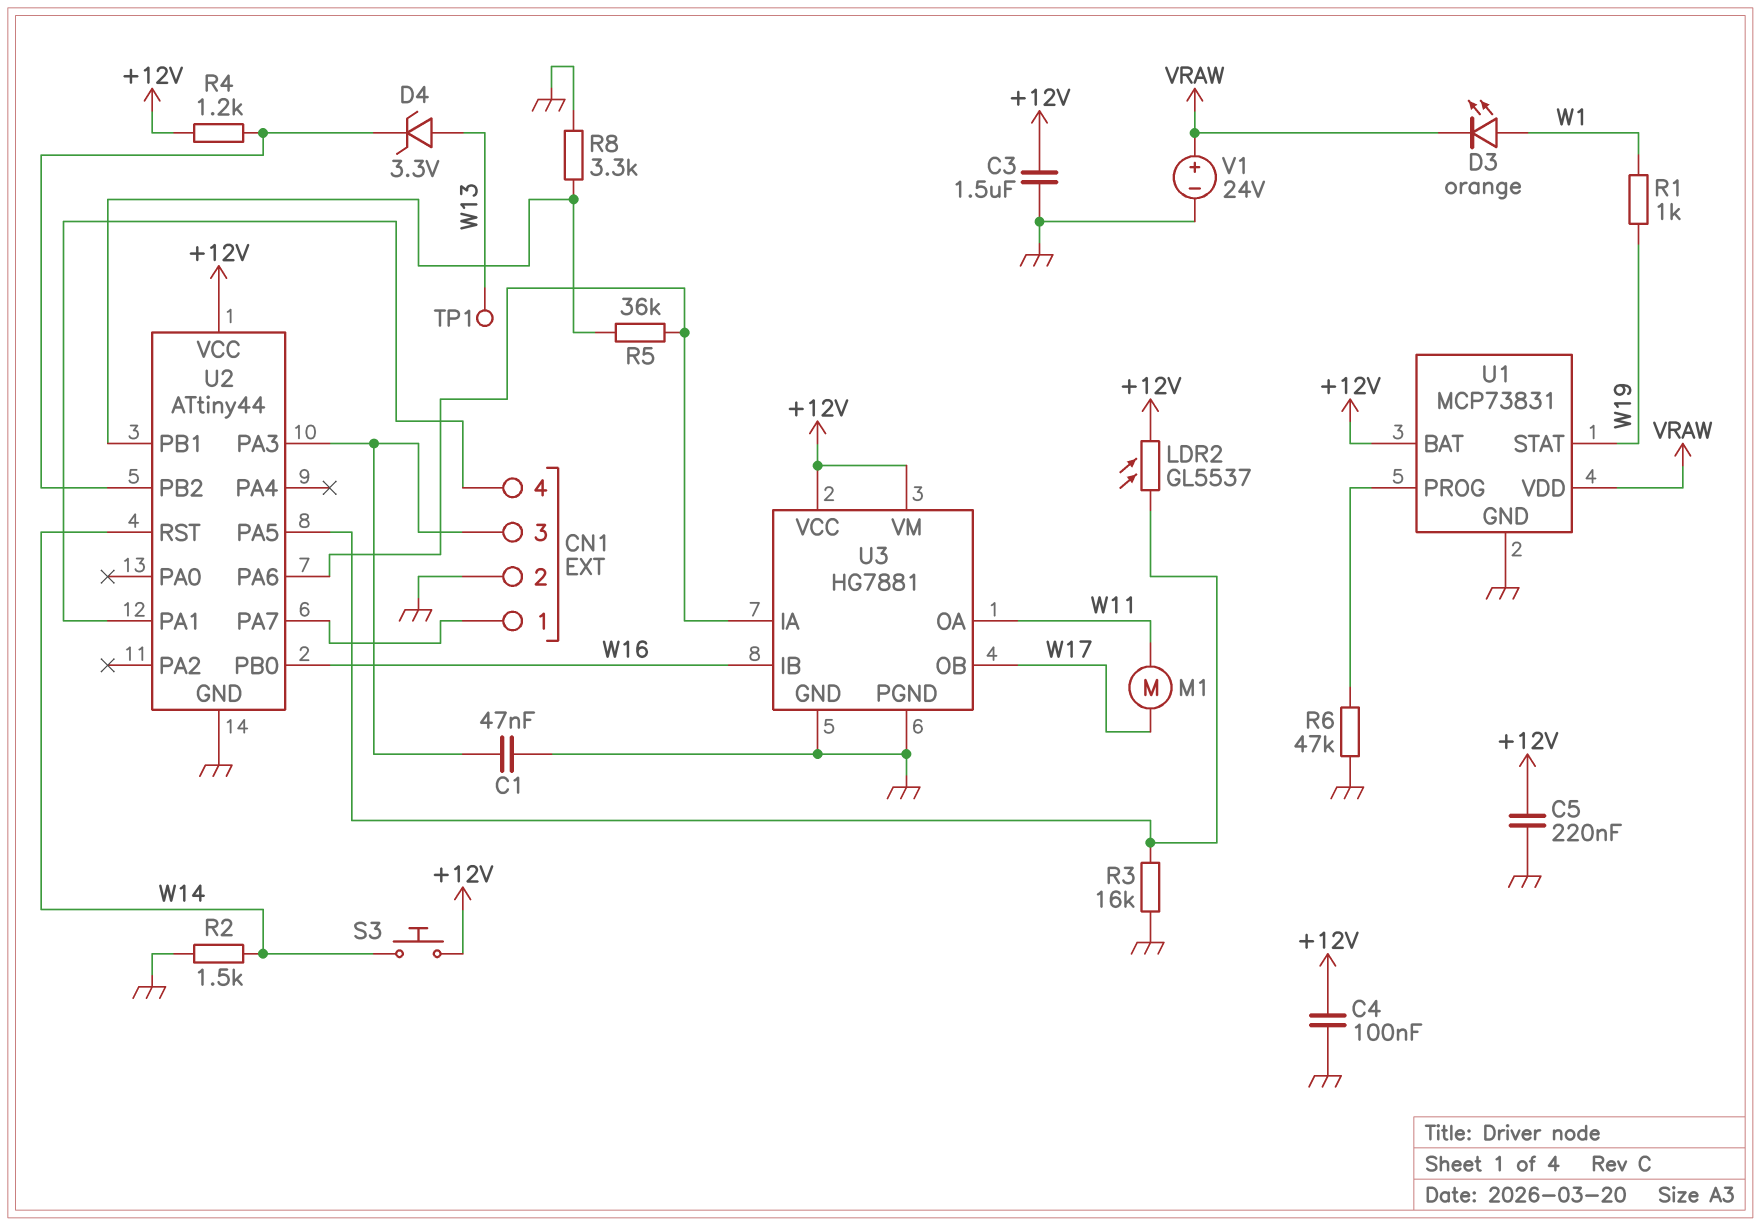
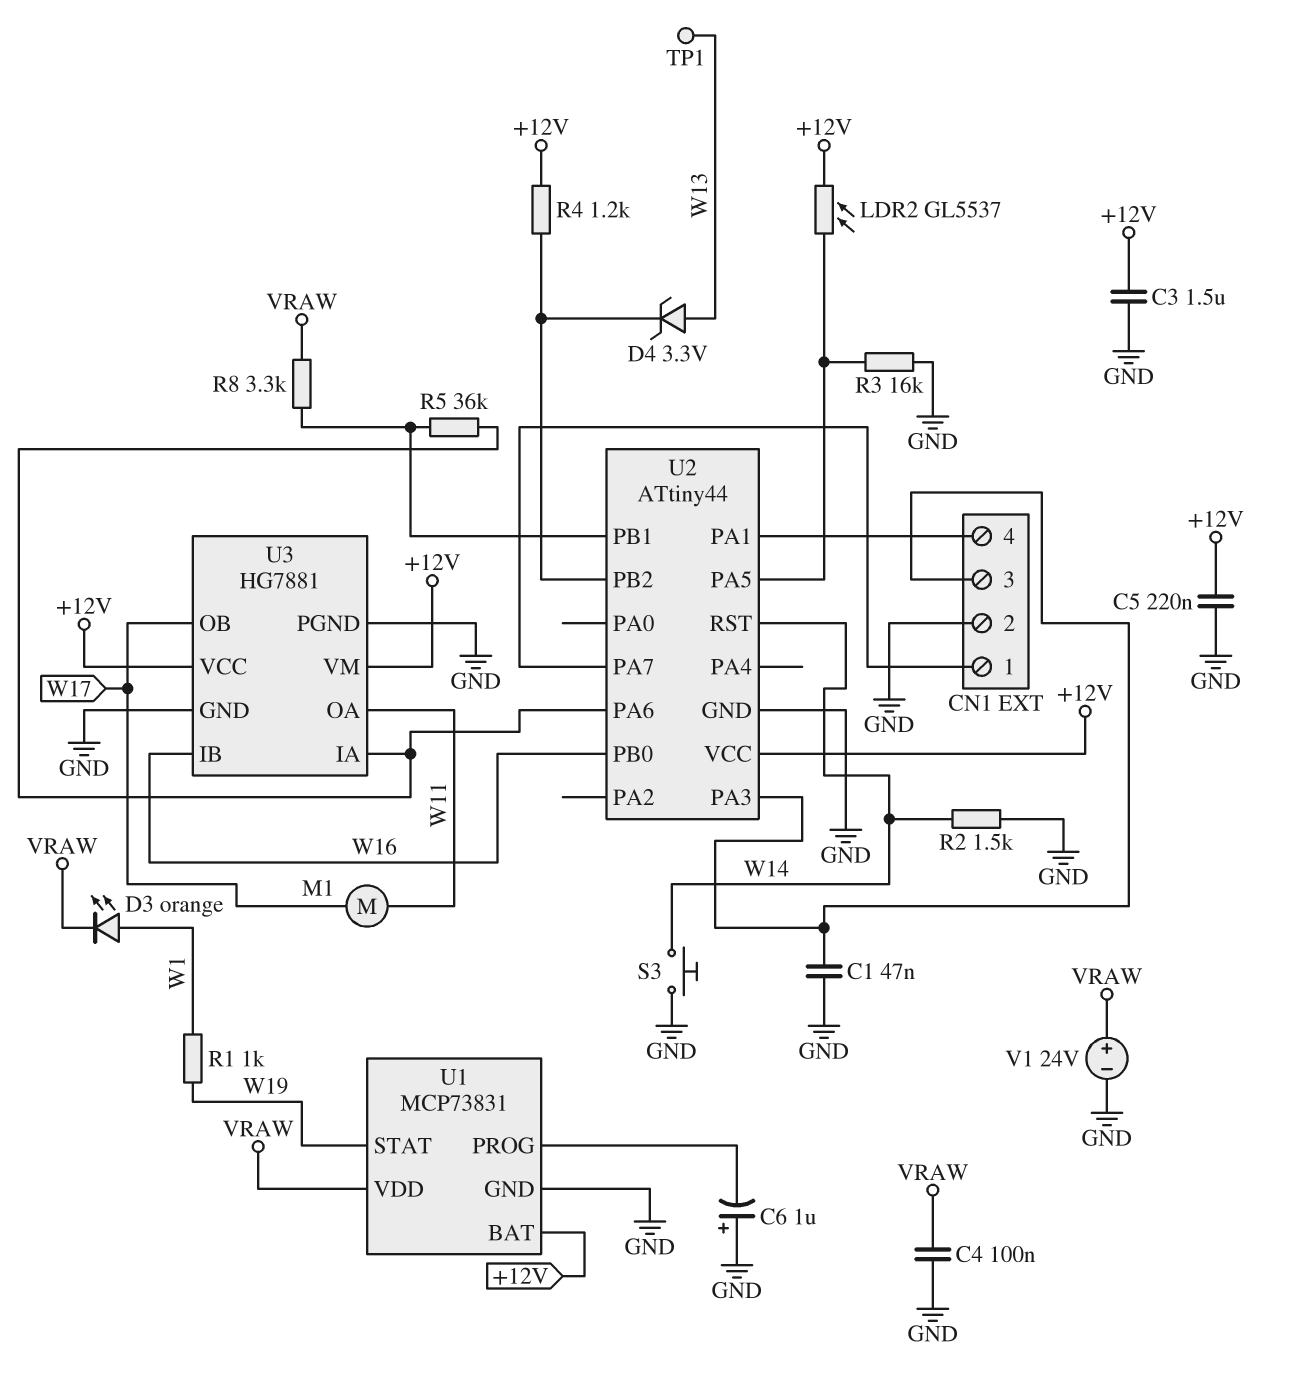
C4: 100nF (+12V, GND) -> 100nF (GND, VRAW)
C6: none -> 1uF (plus GND, minus U1/PROG)
R6: 47k (GND, U1/PROG) -> none
R8: 3.3k (GND, U2/PB1) -> 3.3k (U2/PB1, VRAW)
S3: button (+12V, W14) -> button (GND, W14)

